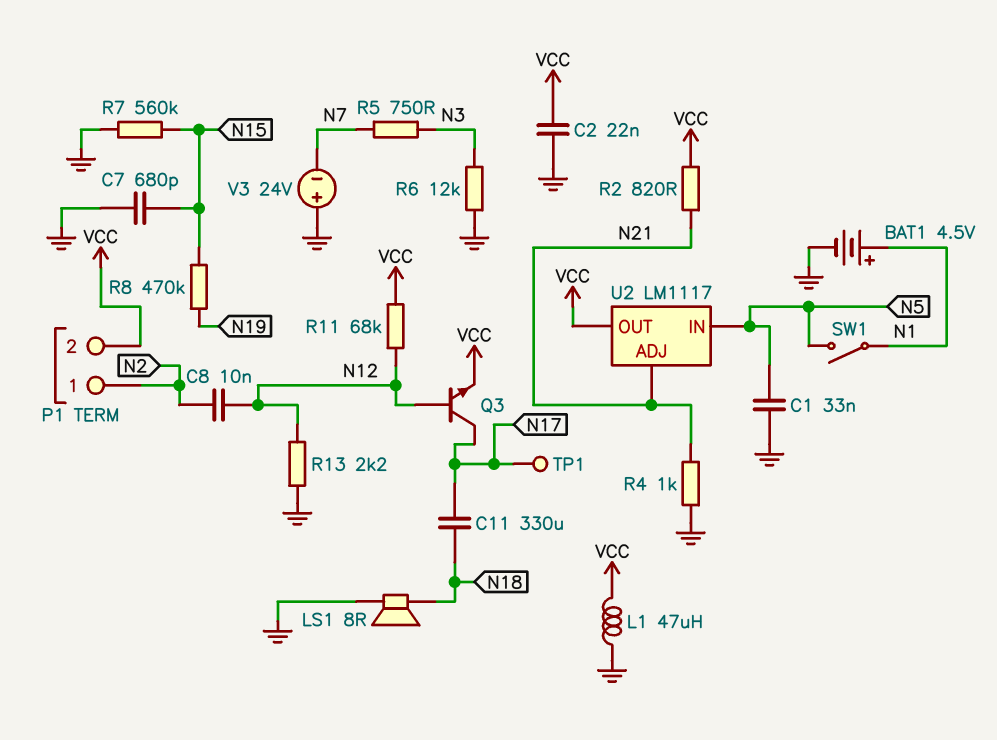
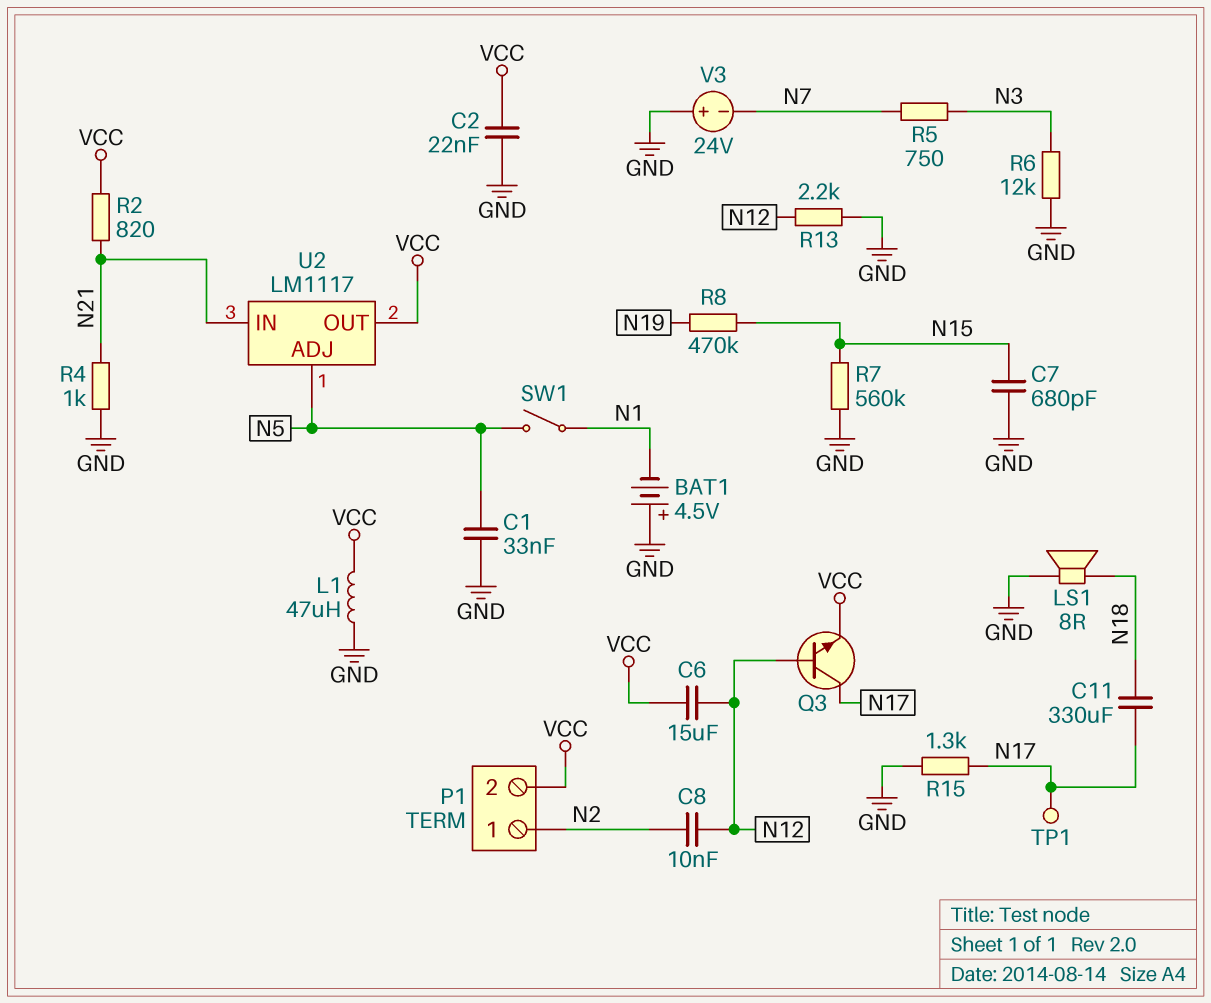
BAT1: 4.5V (plus N1, minus GND) -> 4.5V (plus GND, minus N1)
C6: none -> 15uF (N12, VCC)
R11: 68k (N12, VCC) -> none
R15: none -> 1.3k (GND, N17)
U2 pin ADJ: N21 -> N5
U2 pin IN: N5 -> N21

